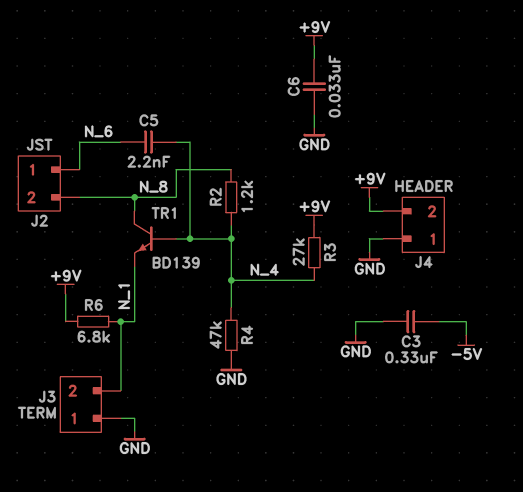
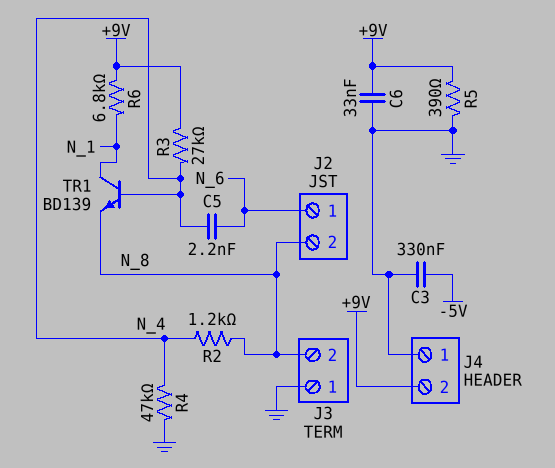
J3 pin 2: N_1 -> N_8
R5: none -> 390 (+9V, GND)
TR1: NPN BD139 (B N_4, C N_8, E N_1) -> NPN BD139 (B N_4, C N_1, E N_8)

